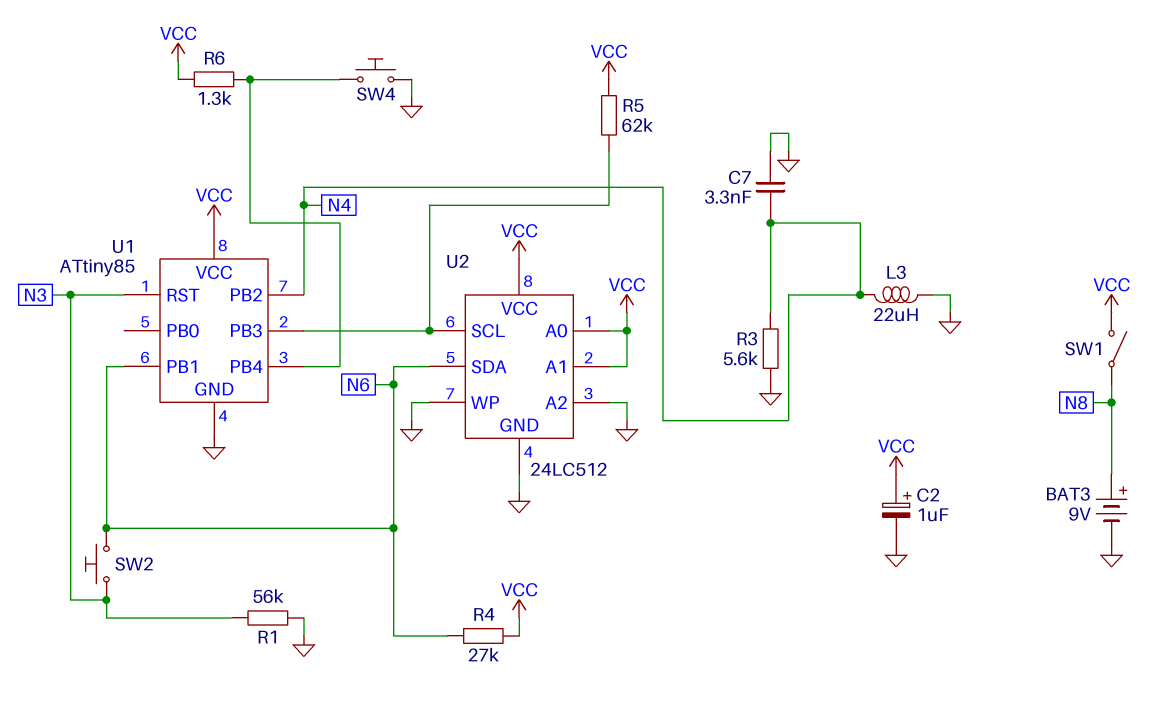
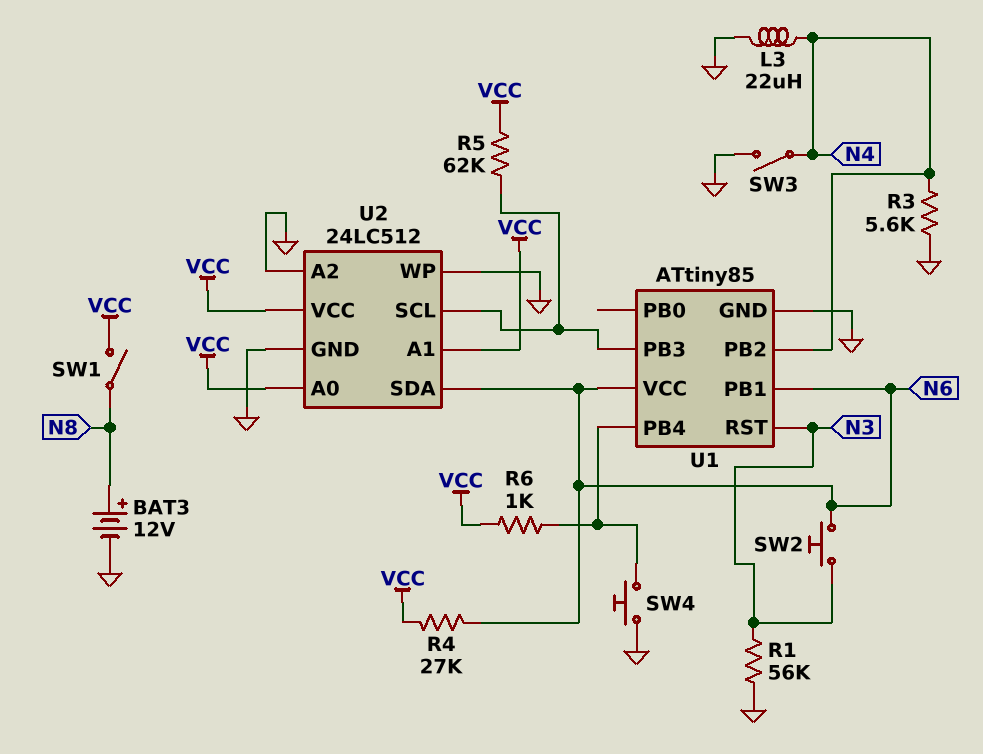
BAT3: 9V (plus N8, minus GND) -> 12V (plus N8, minus GND)
C2: 1uF (plus VCC, minus GND) -> none
C7: 3.3nF (GND, N4) -> none
R6: 1.3k (U1/PB4, VCC) -> 1k (U1/PB4, VCC)
SW3: none -> switch (GND, N4)
U1 pin VCC: VCC -> N6

